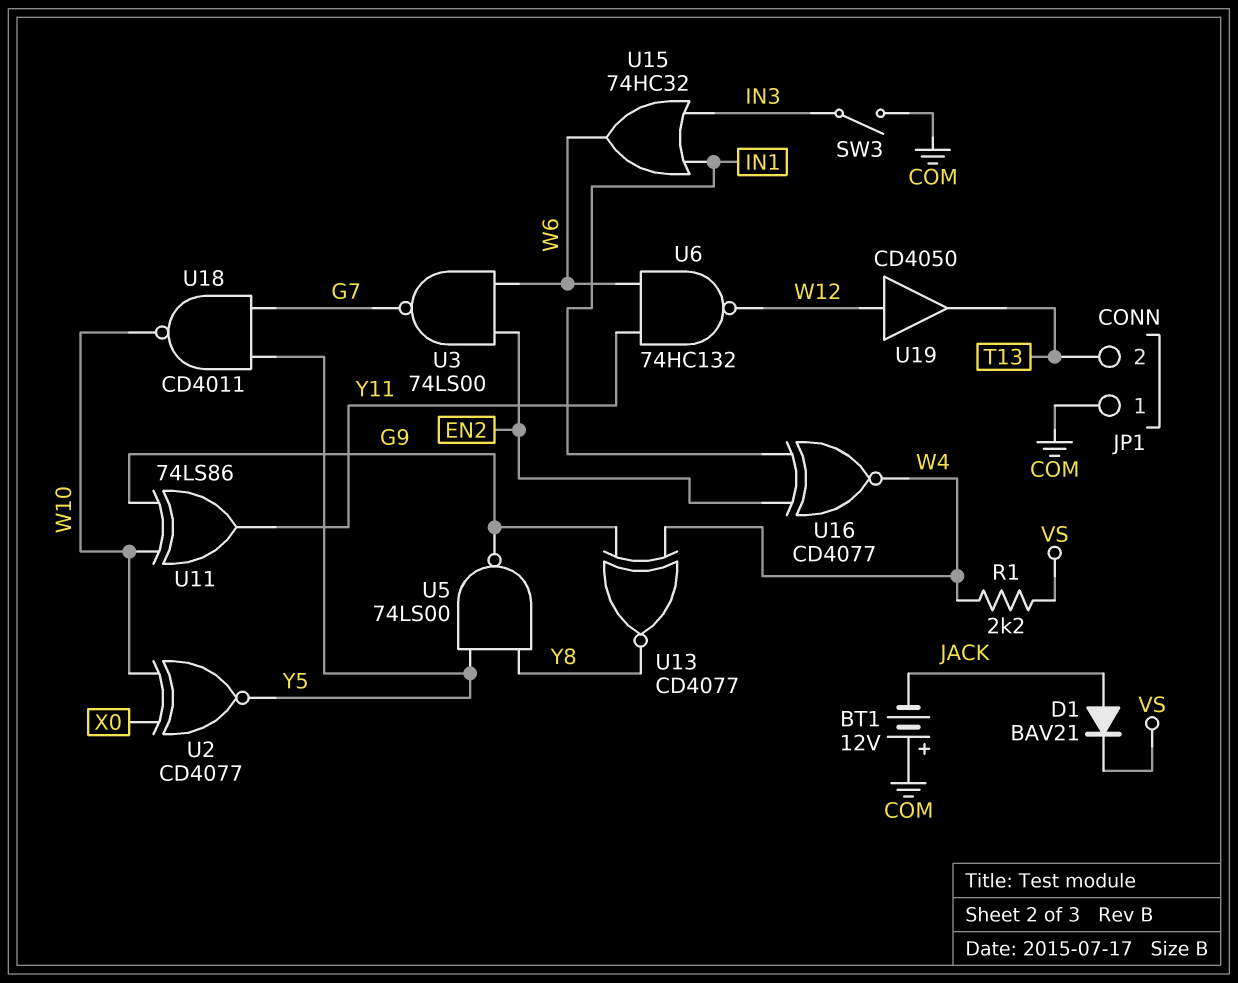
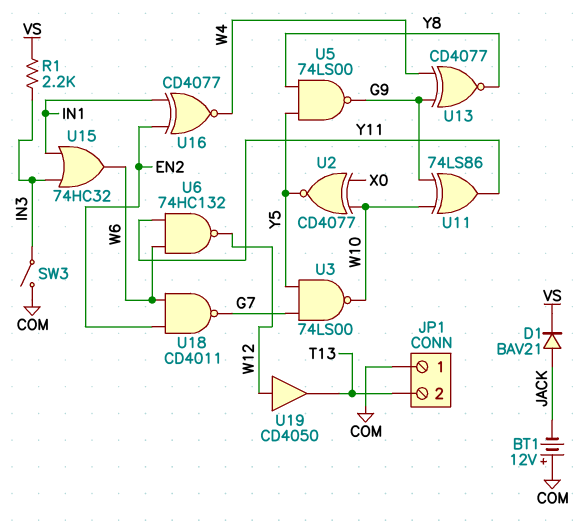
R1: 2.2k (VS, W4) -> 2.2k (IN3, VS)
U3: NAND 74LS00 (in EN2, in W6, out G7) -> NAND 74LS00 (in G7, in Y5, out W10)
U18: NAND CD4011 (in G7, in Y5, out W10) -> NAND CD4011 (in EN2, in W6, out G7)

